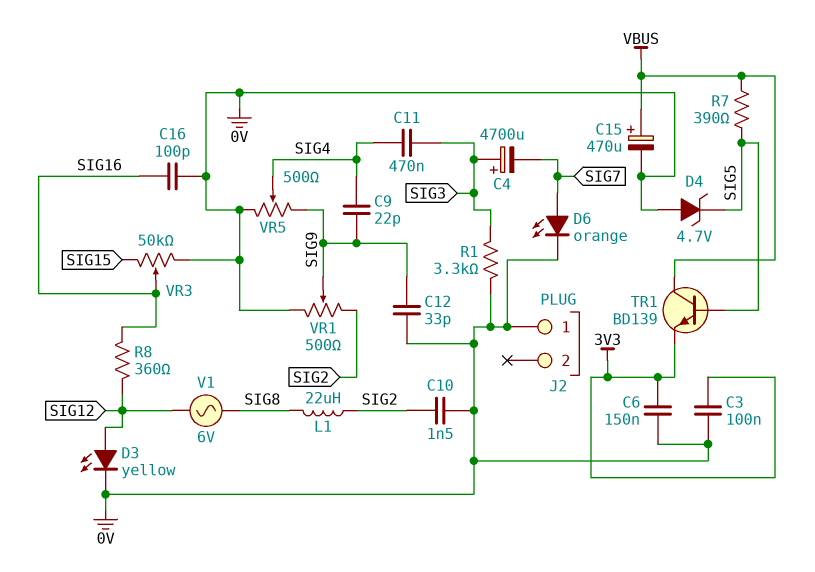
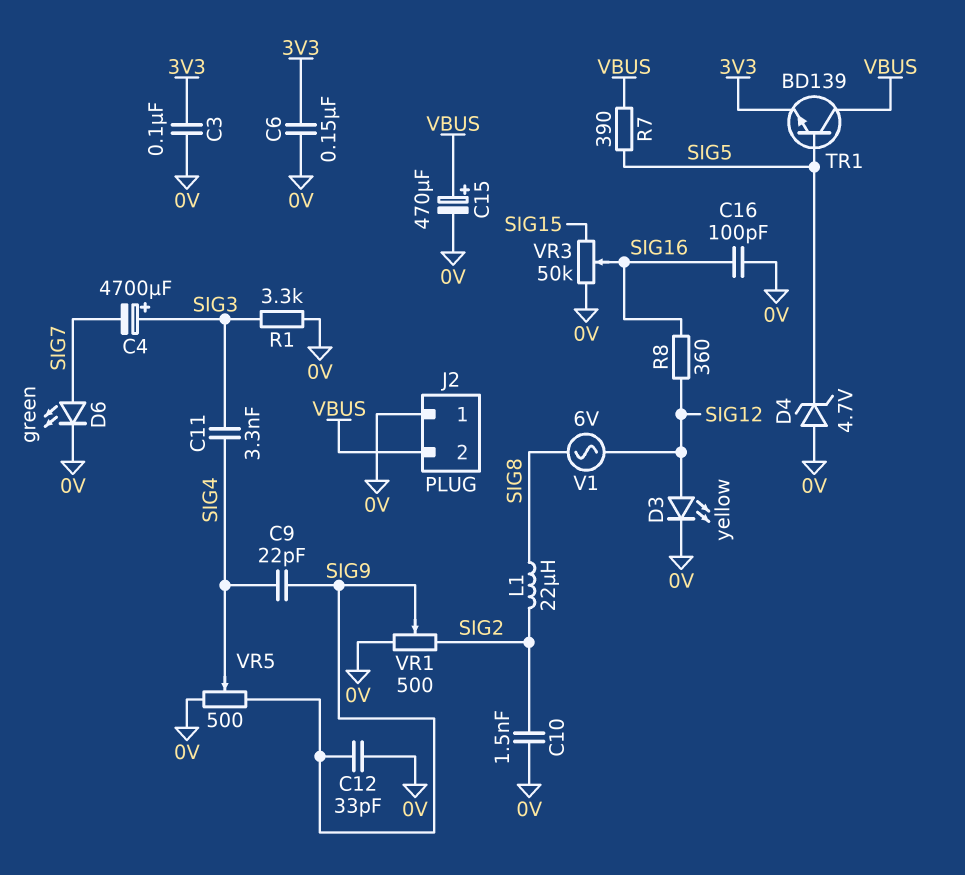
C11: 470nF (SIG3, SIG4) -> 3.3nF (SIG3, SIG4)
D6: LED orange (A SIG7, K 0V) -> LED green (A SIG7, K 0V)
J2 pin 2: none -> VBUS

